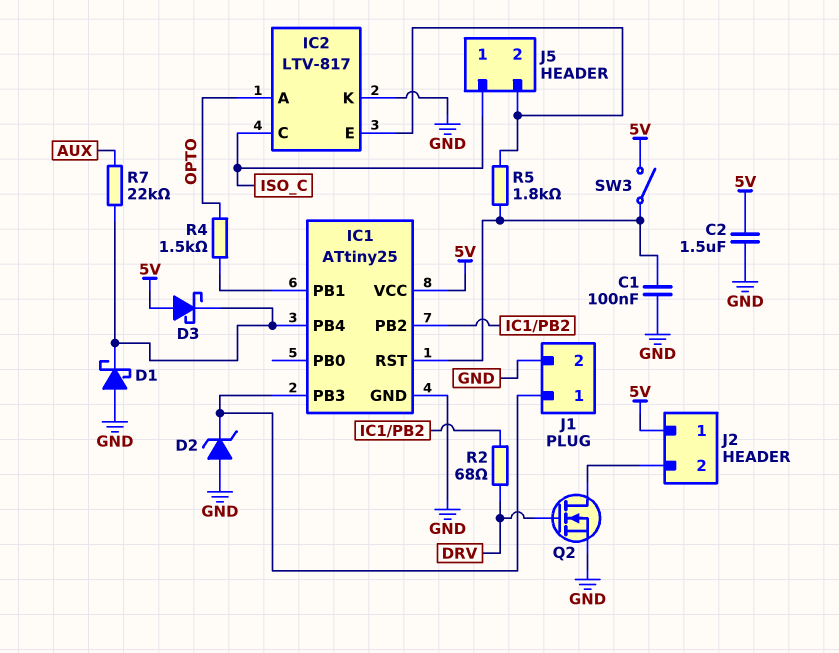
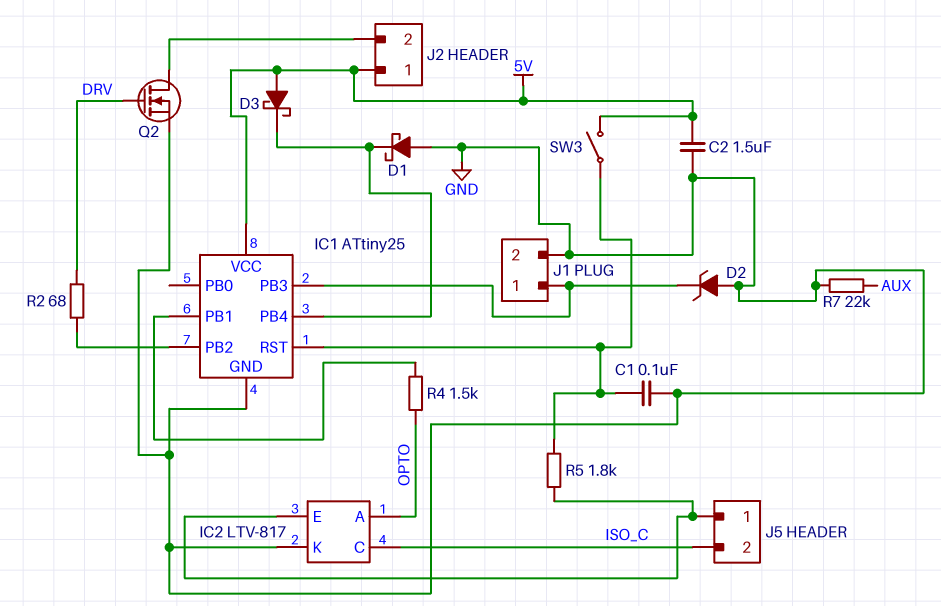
J5 pin 1: ISO_C -> IC2/E
J5 pin 2: IC2/E -> ISO_C
R7: 22k (AUX, IC1/PB4) -> 22k (AUX, GND)

